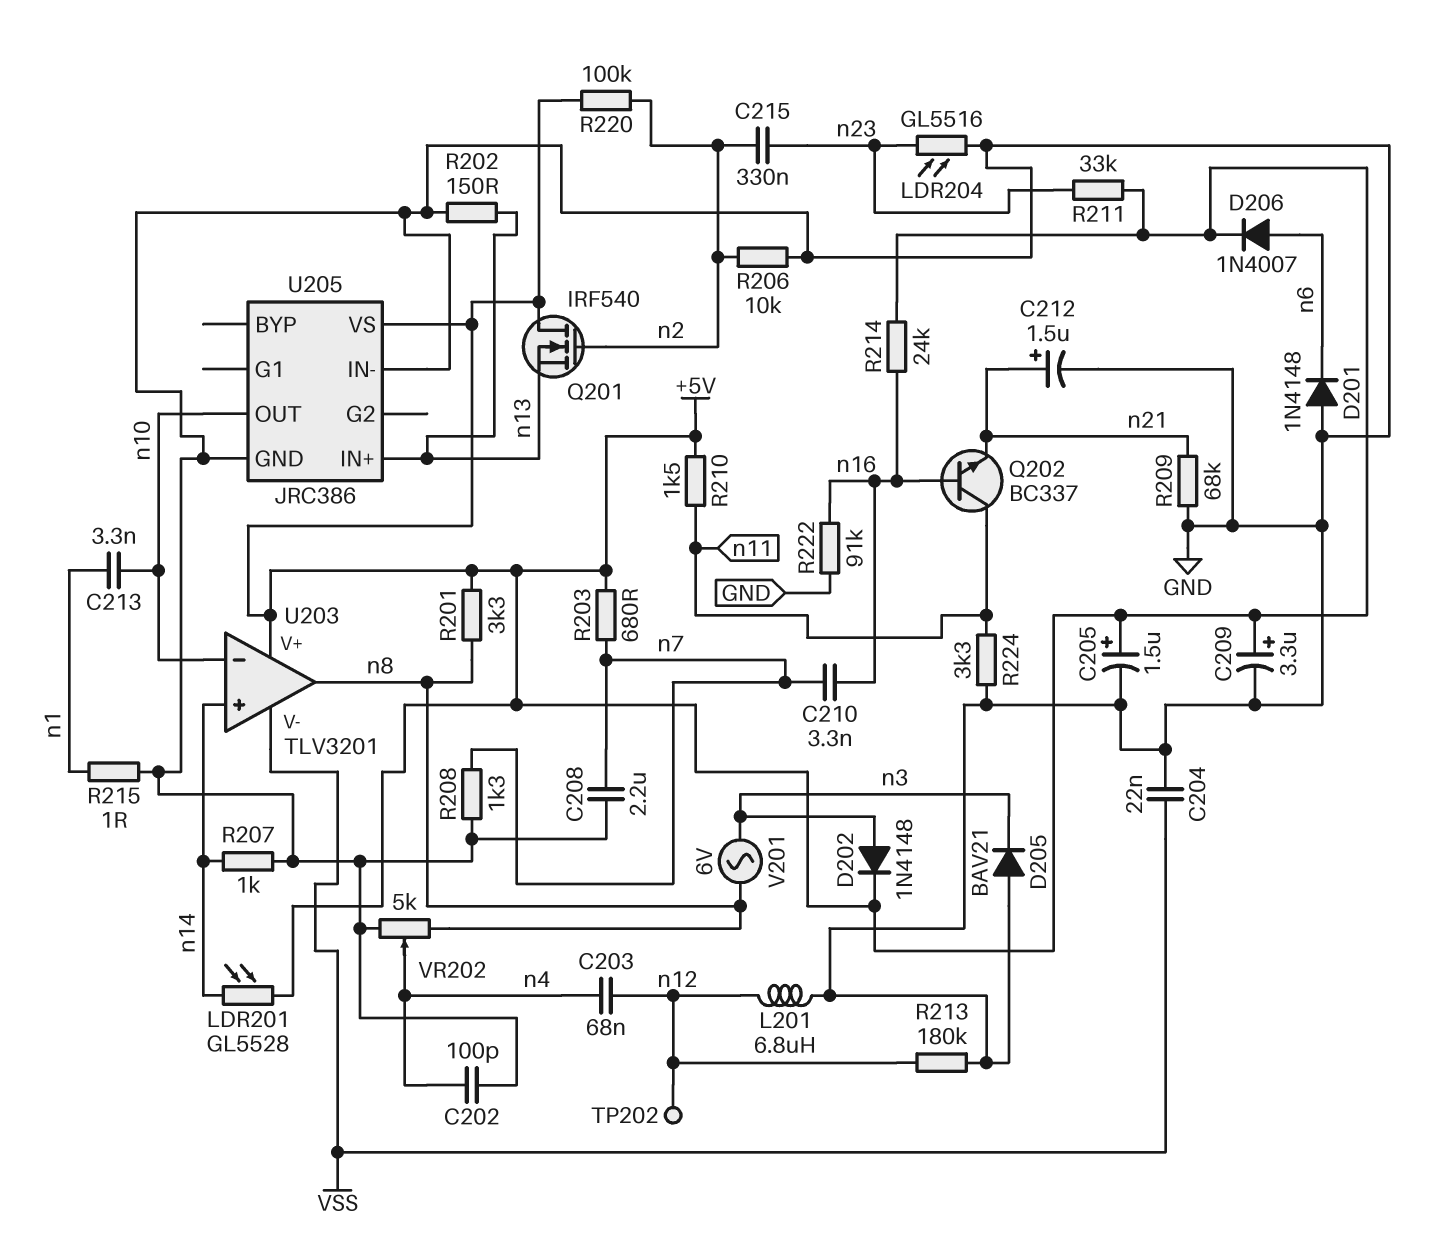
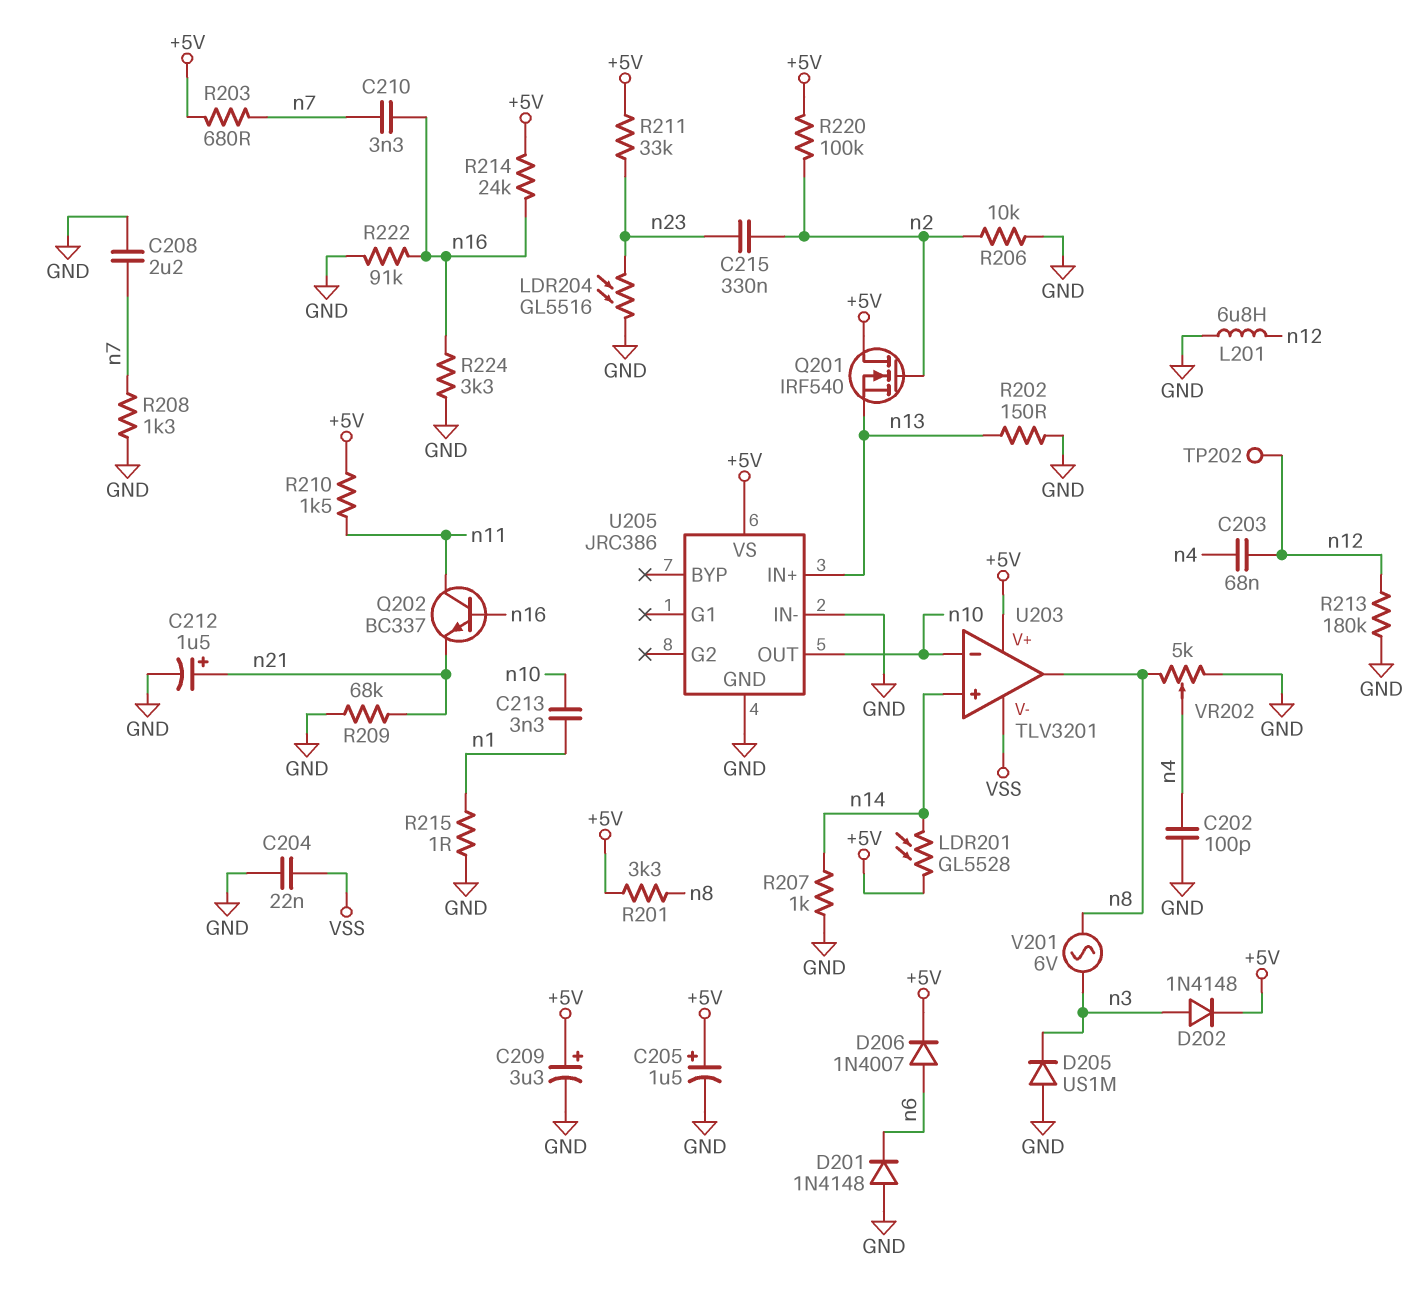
D205: diode BAV21 (A GND, K n3) -> diode US1M (A GND, K n3)
R224: 3.3k (GND, n11) -> 3.3k (GND, n16)

